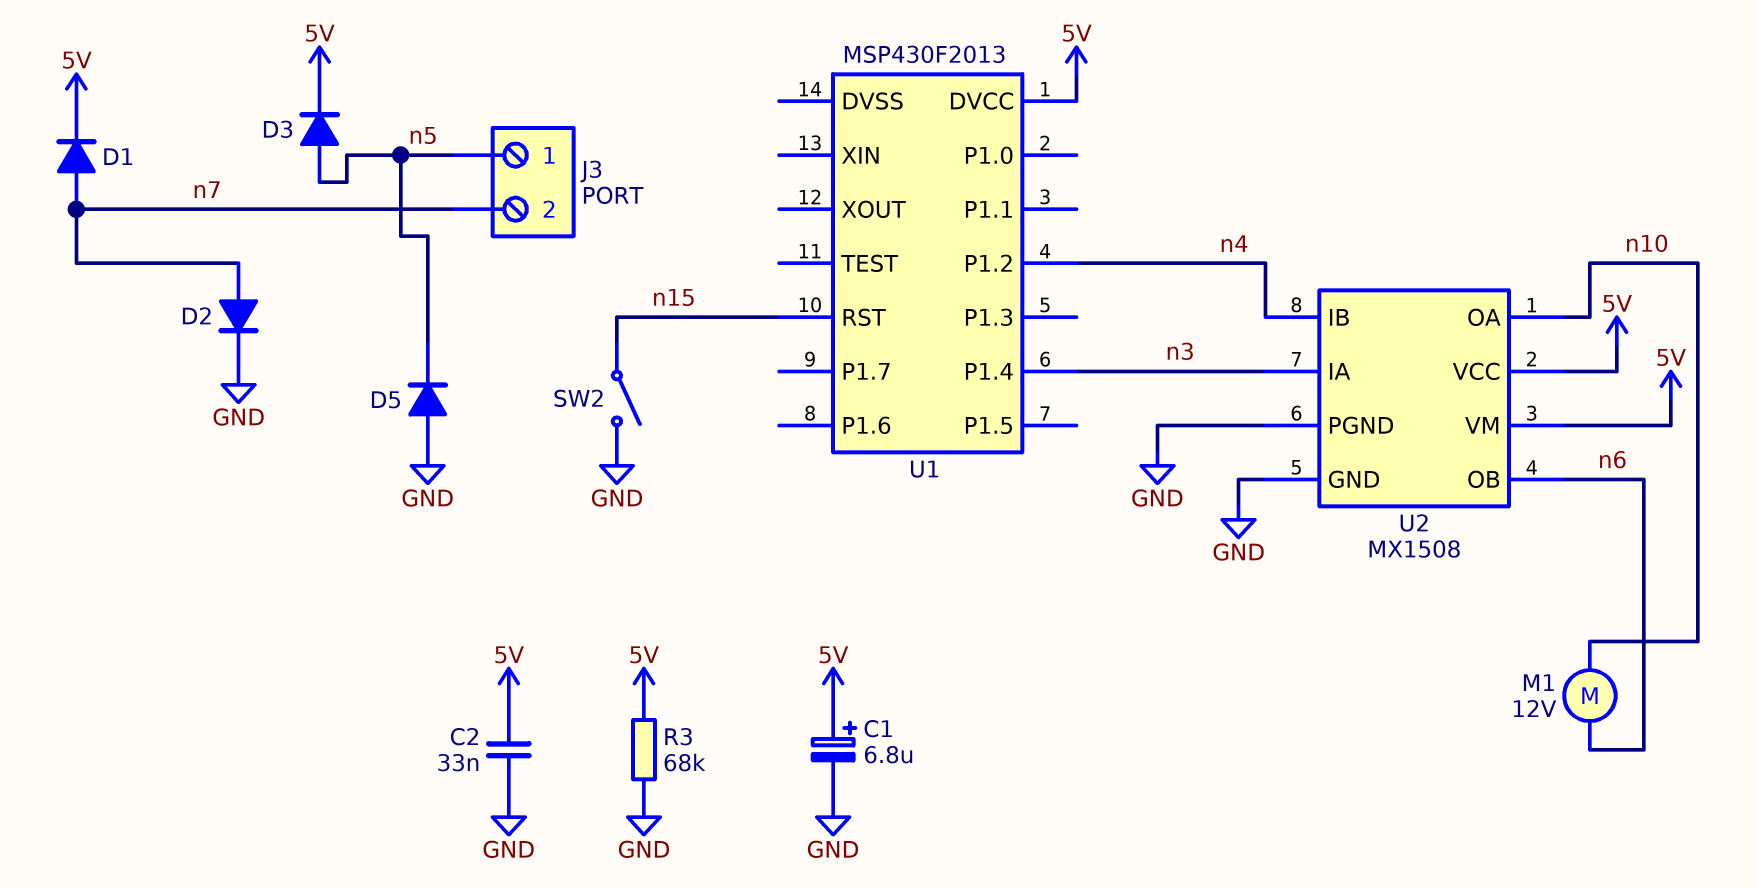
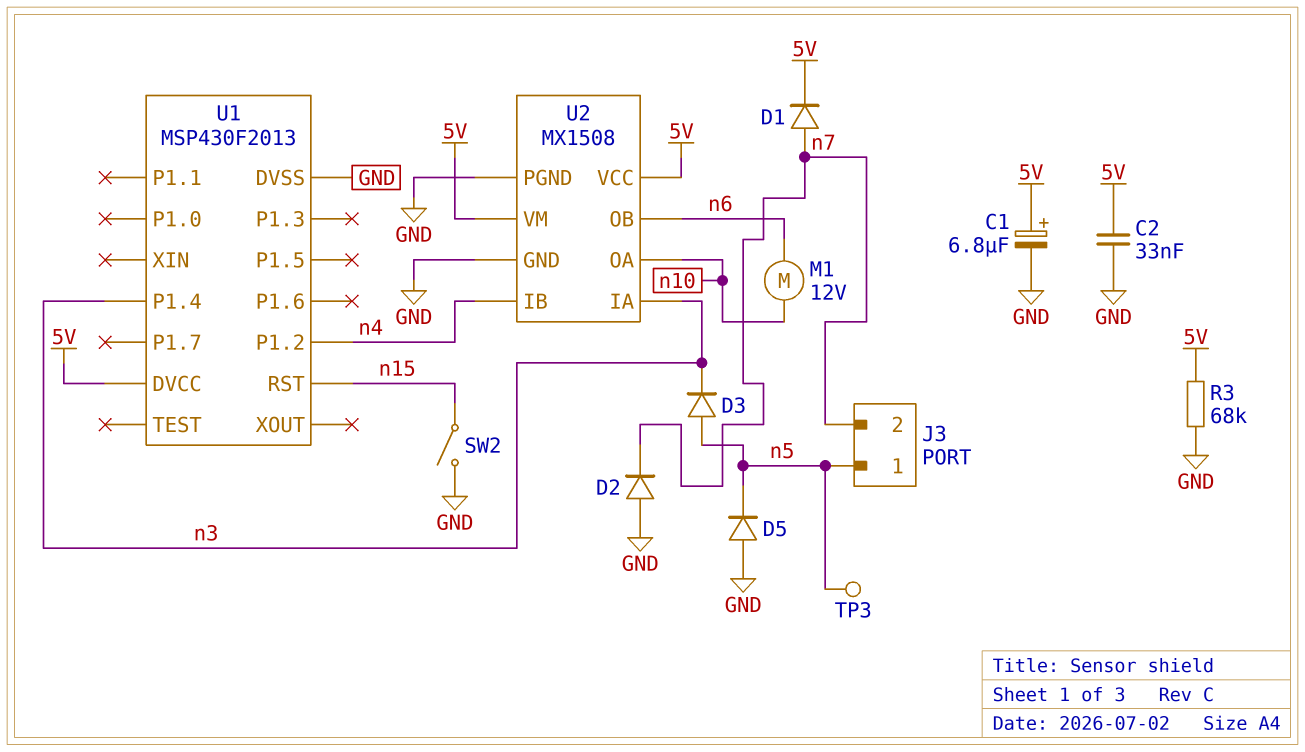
D2: diode (A n7, K GND) -> diode (A GND, K n7)
D3: diode (A n5, K 5V) -> diode (A n5, K n3)
TP3: none -> test point (n5)
U1 pin DVSS: none -> GND

